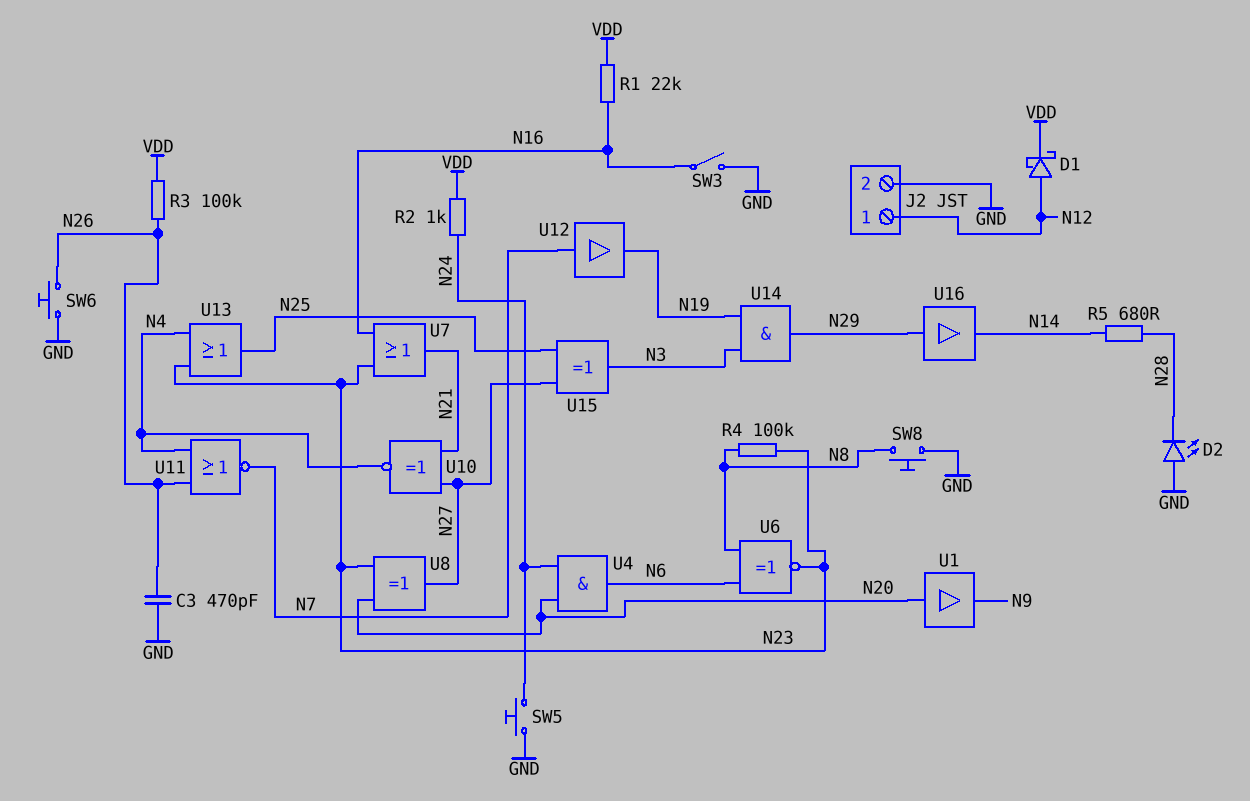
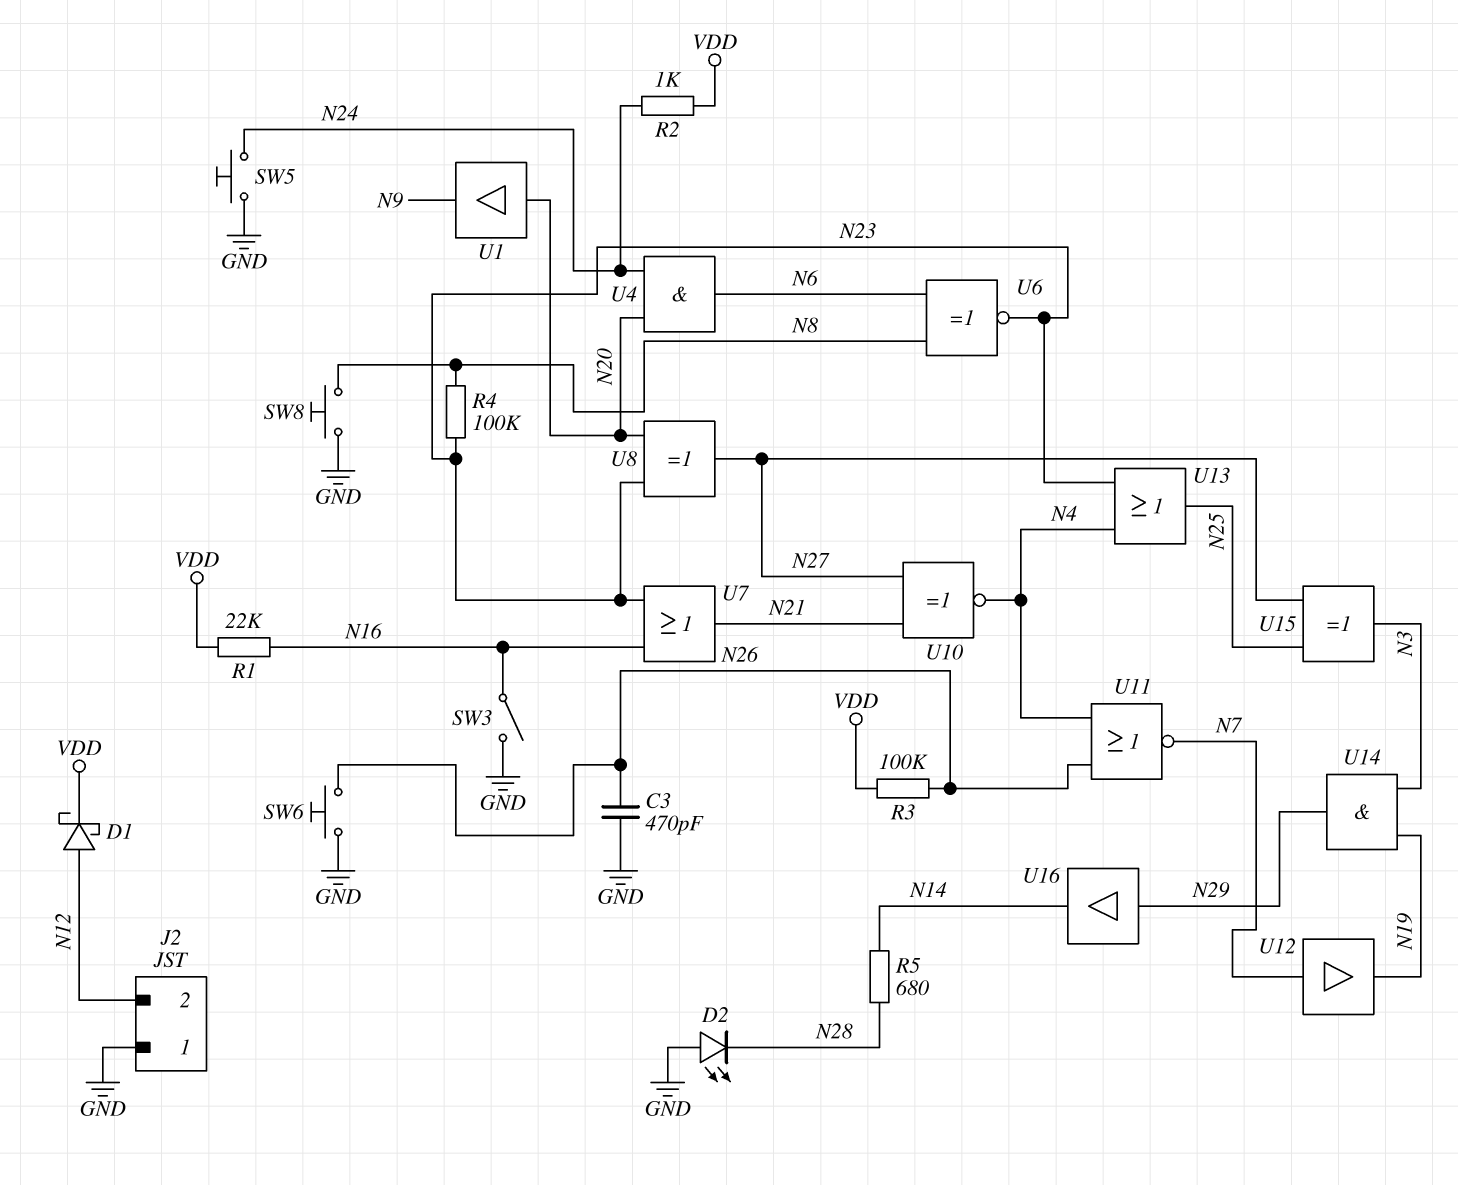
J2 pin 1: N12 -> GND
J2 pin 2: GND -> N12

